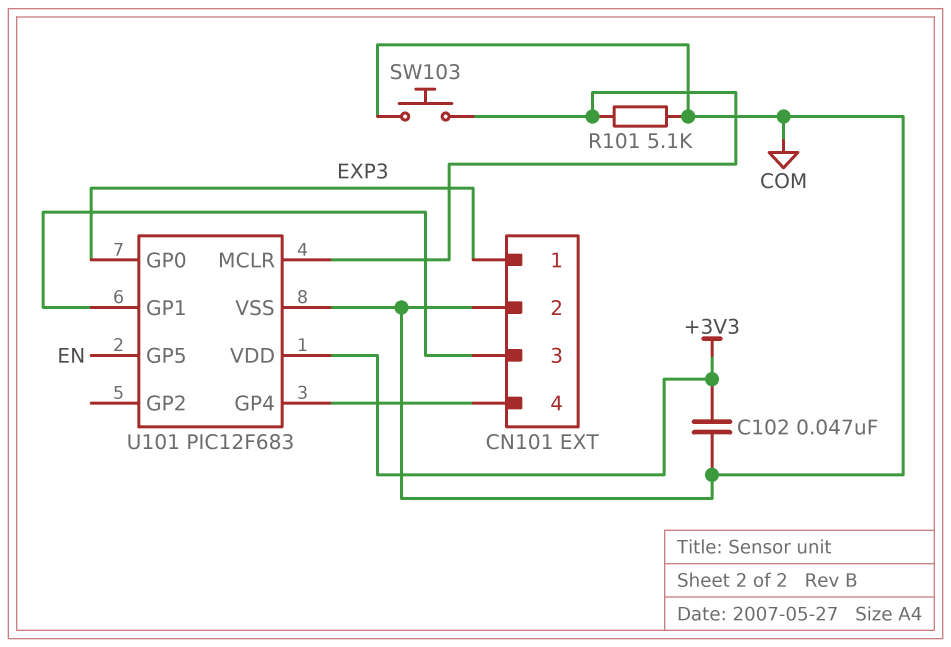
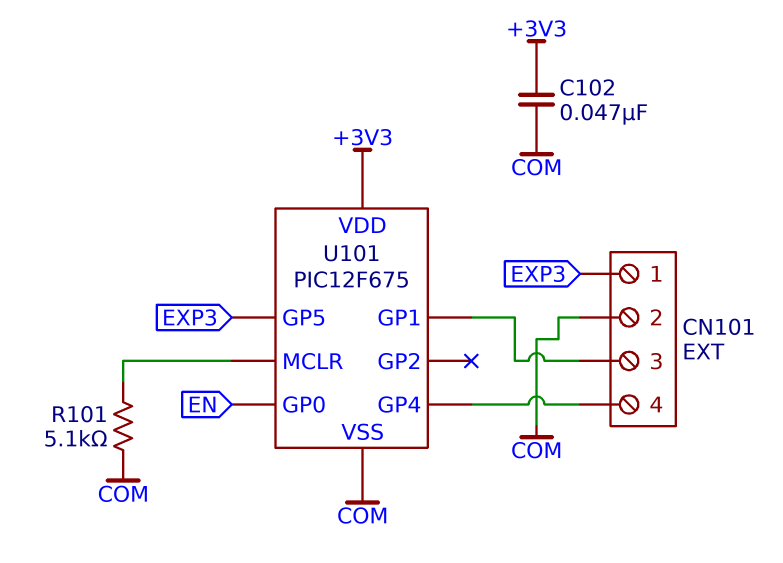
SW103: button (COM, U101/MCLR) -> none
U101: PIC12F683 -> PIC12F675
U101 pin GP0: EXP3 -> EN
U101 pin GP5: EN -> EXP3

